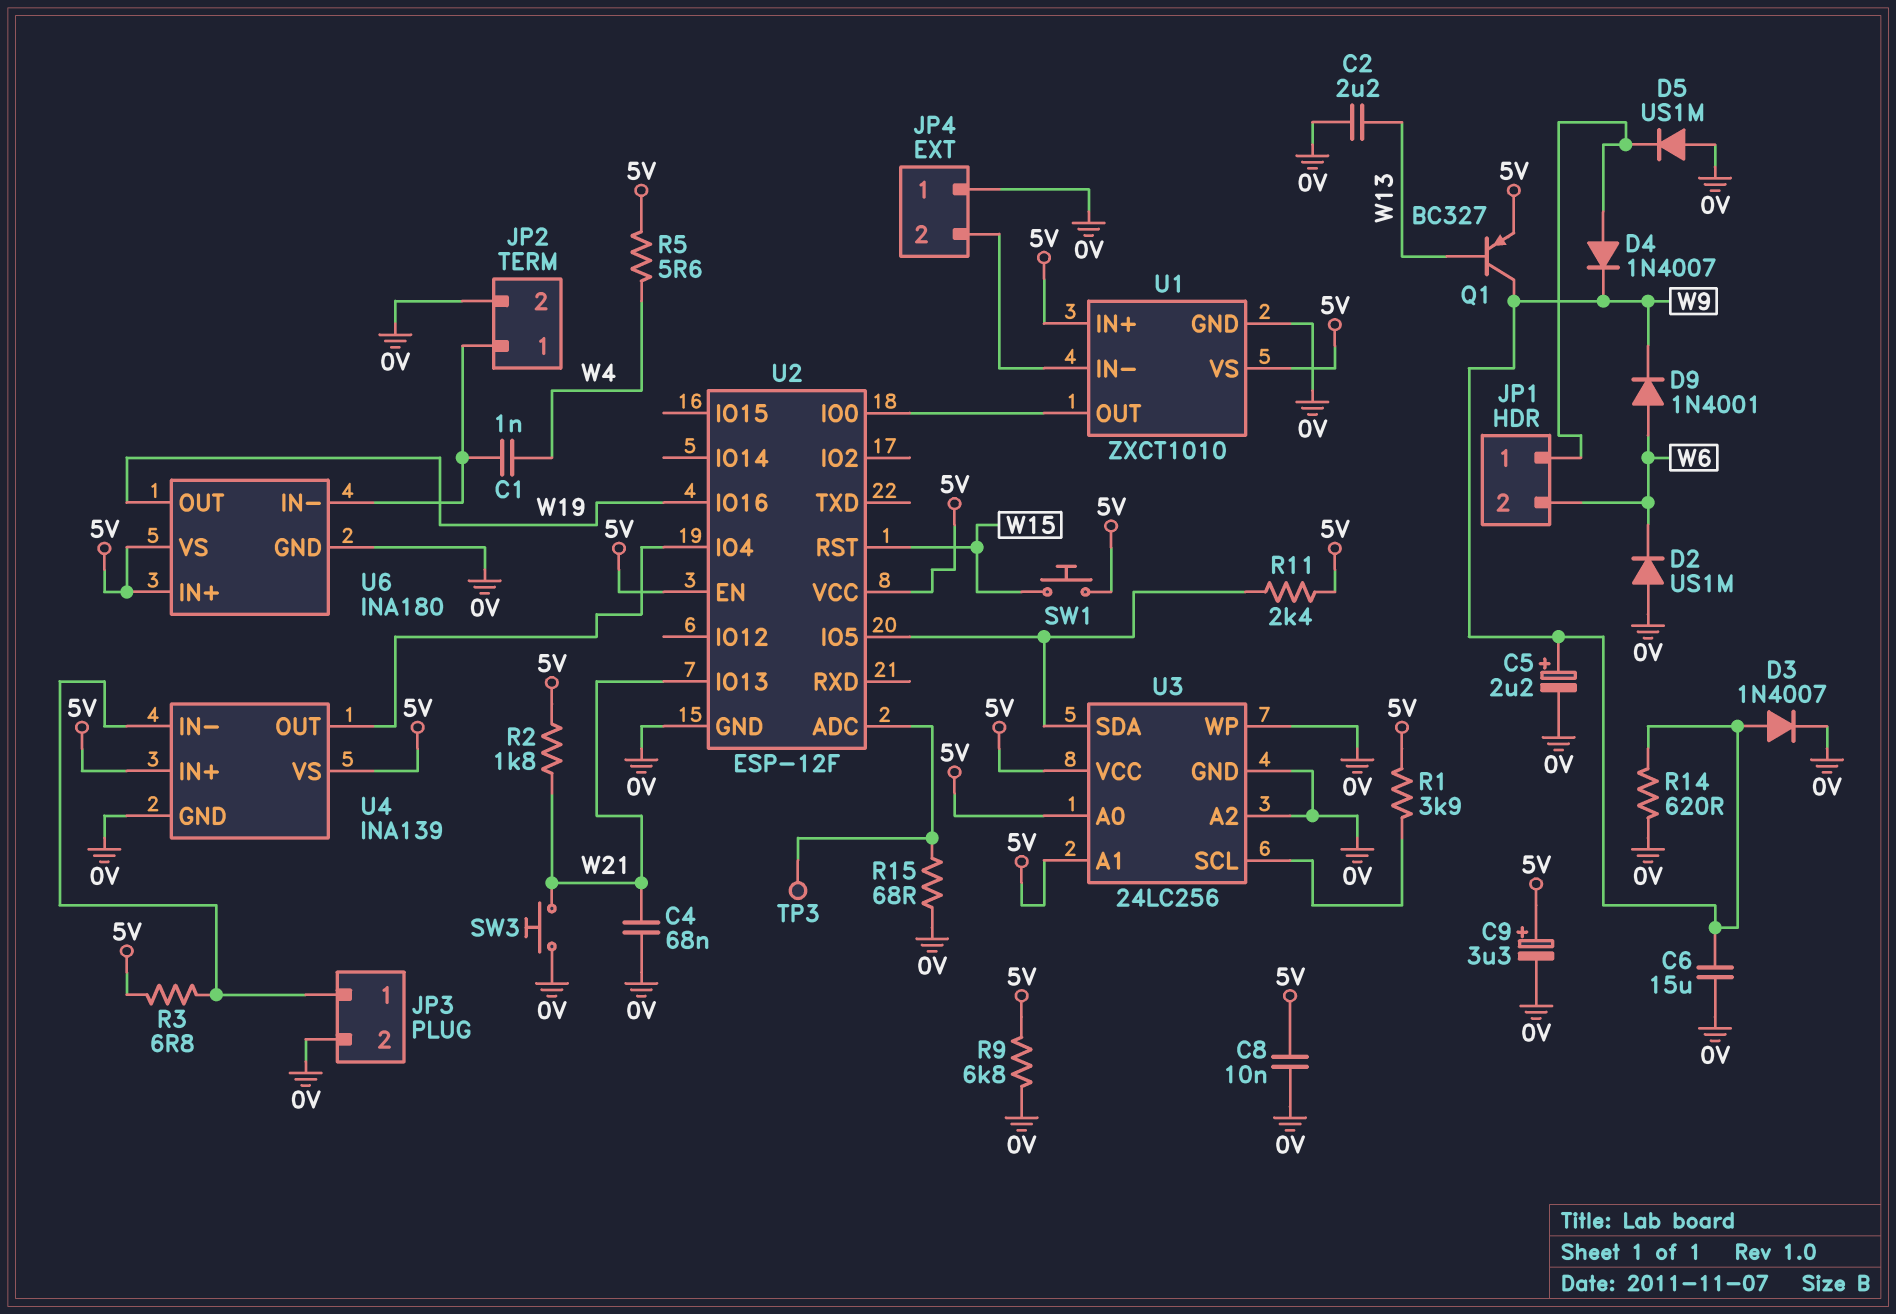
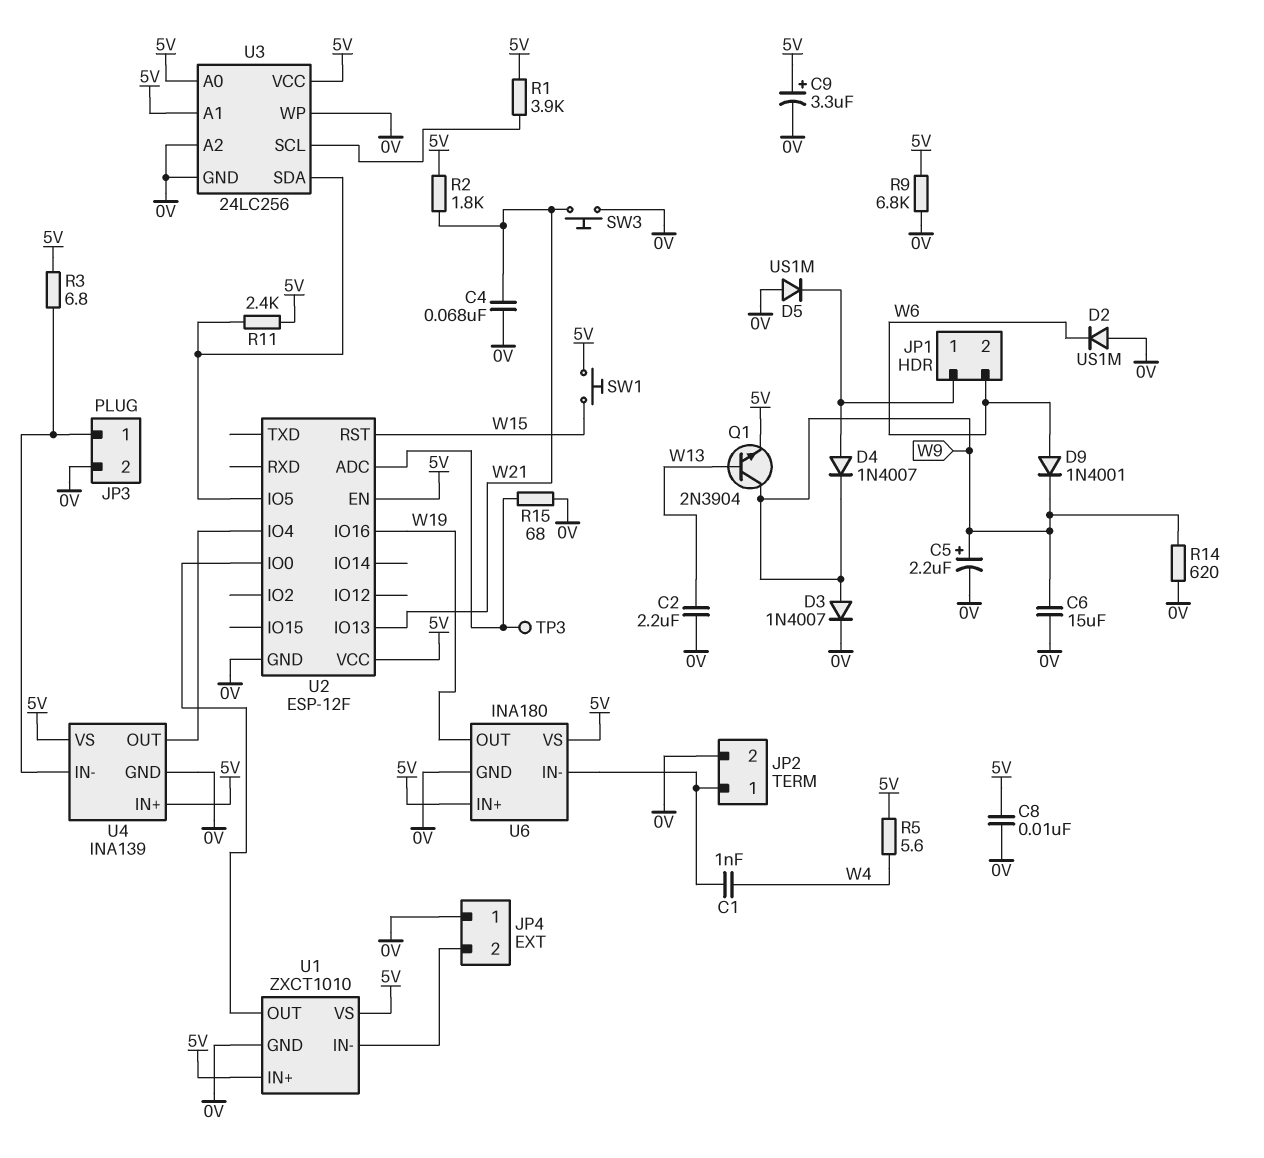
Q1: PNP BC327 (B W13, C W9, E 5V) -> NPN 2N3904 (B W13, C W9, E 5V)

